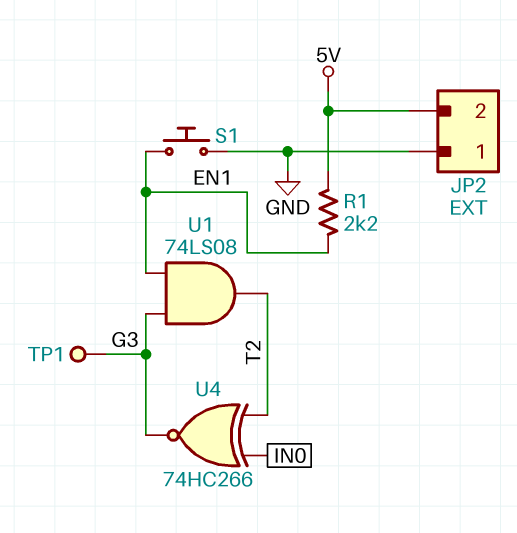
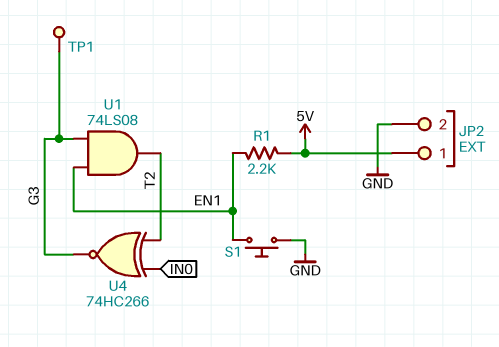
JP2 pin 1: GND -> 5V
JP2 pin 2: 5V -> GND

